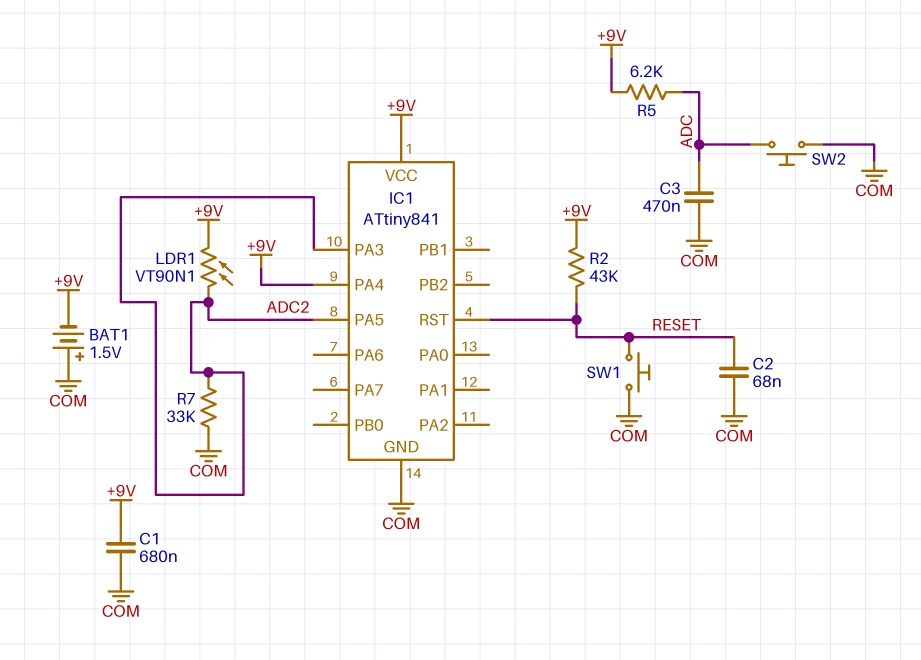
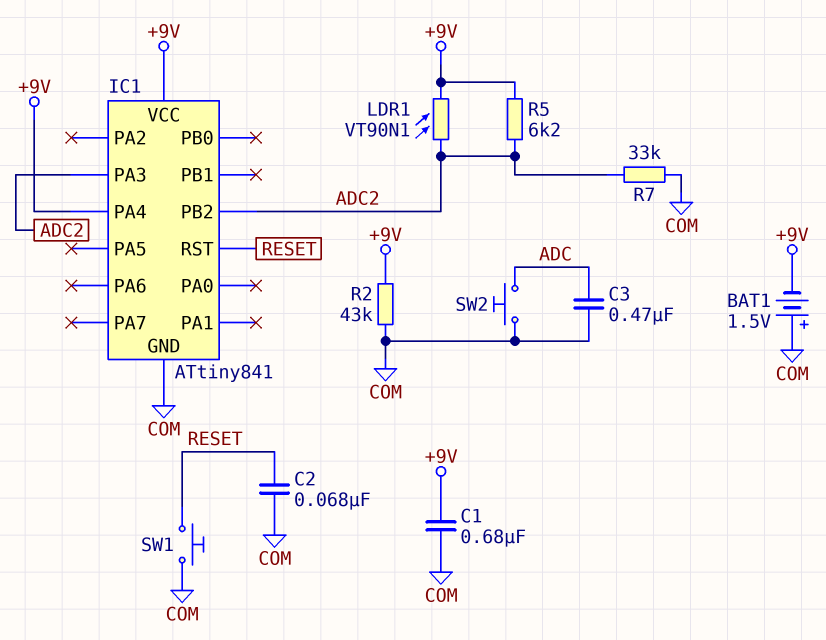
IC1 pin PA5: ADC2 -> none
IC1 pin PB2: none -> ADC2
R2: 43k (+9V, RESET) -> 43k (+9V, COM)
R5: 6.2k (+9V, ADC) -> 6.2k (+9V, ADC2)

